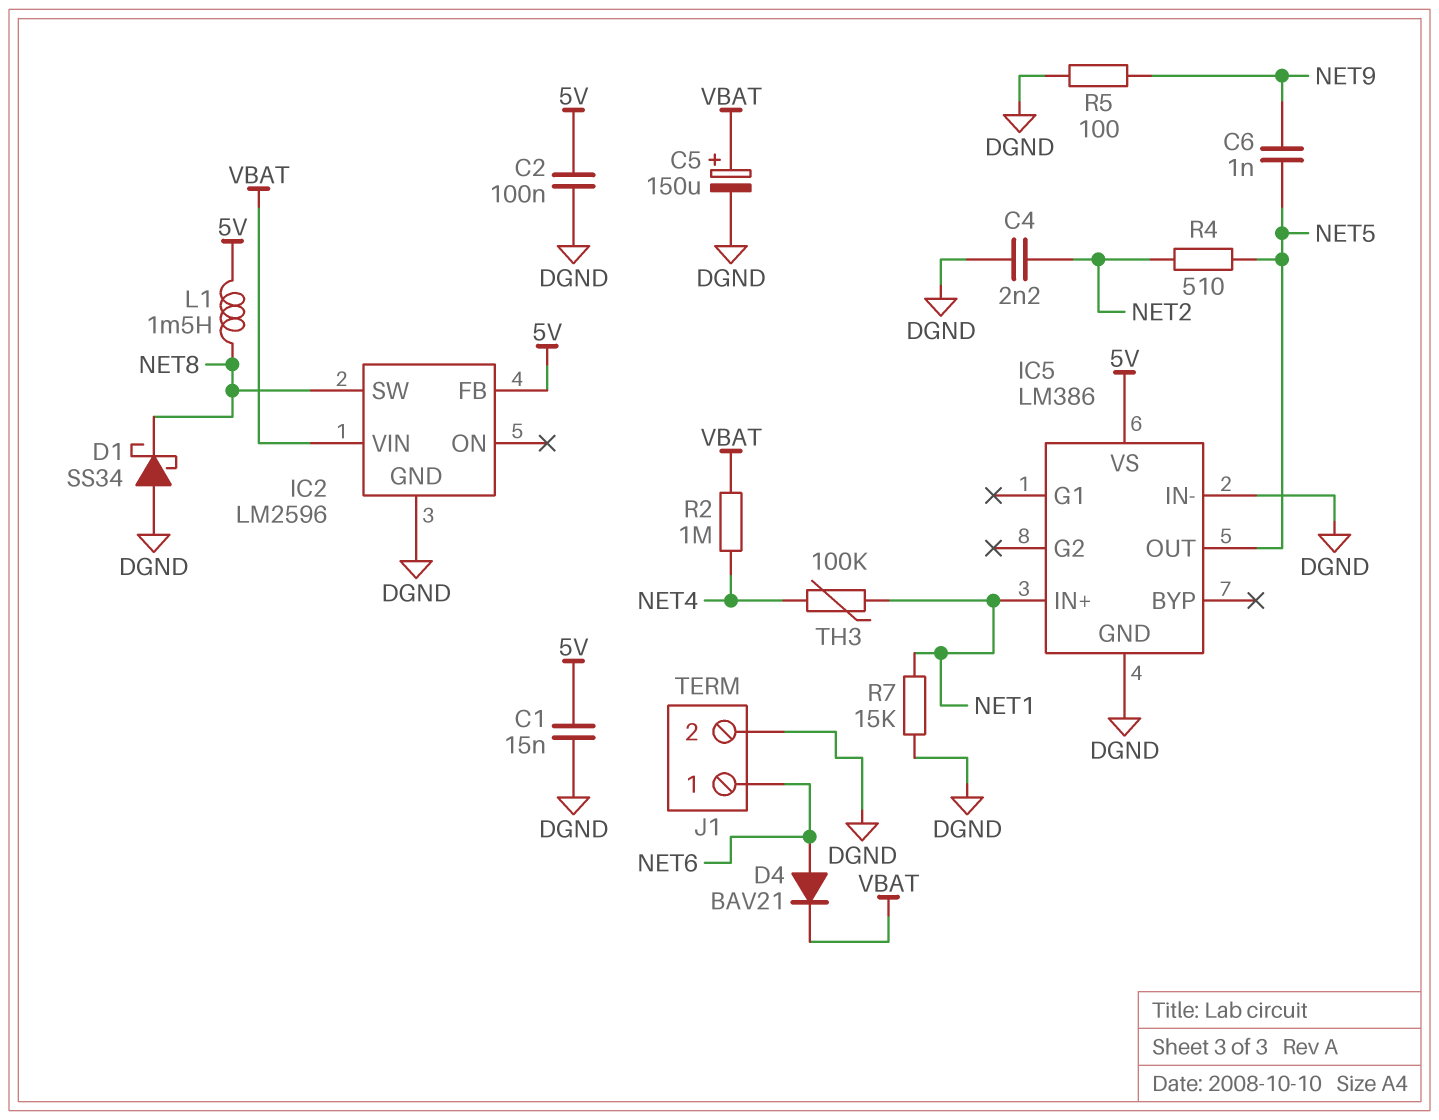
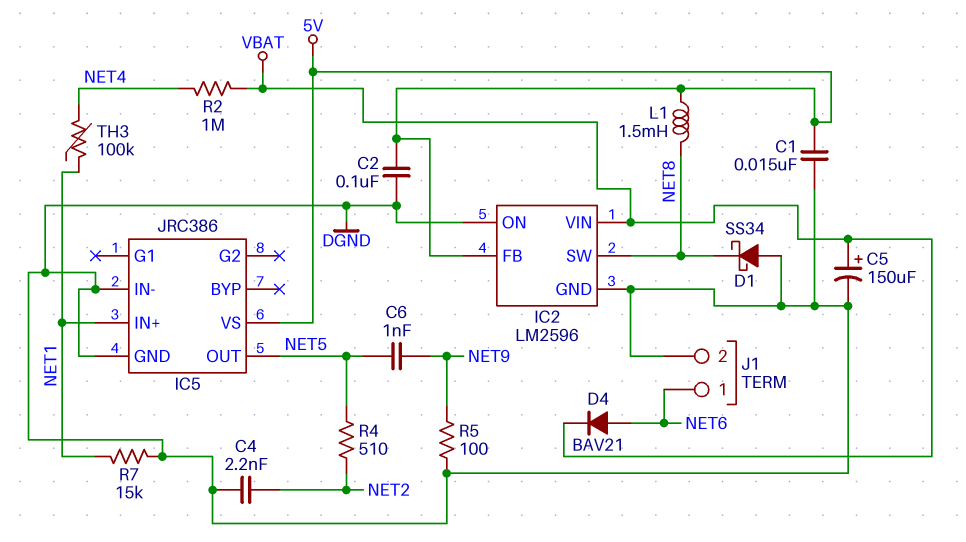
IC2 pin ON: none -> DGND
IC5: LM386 -> JRC386

